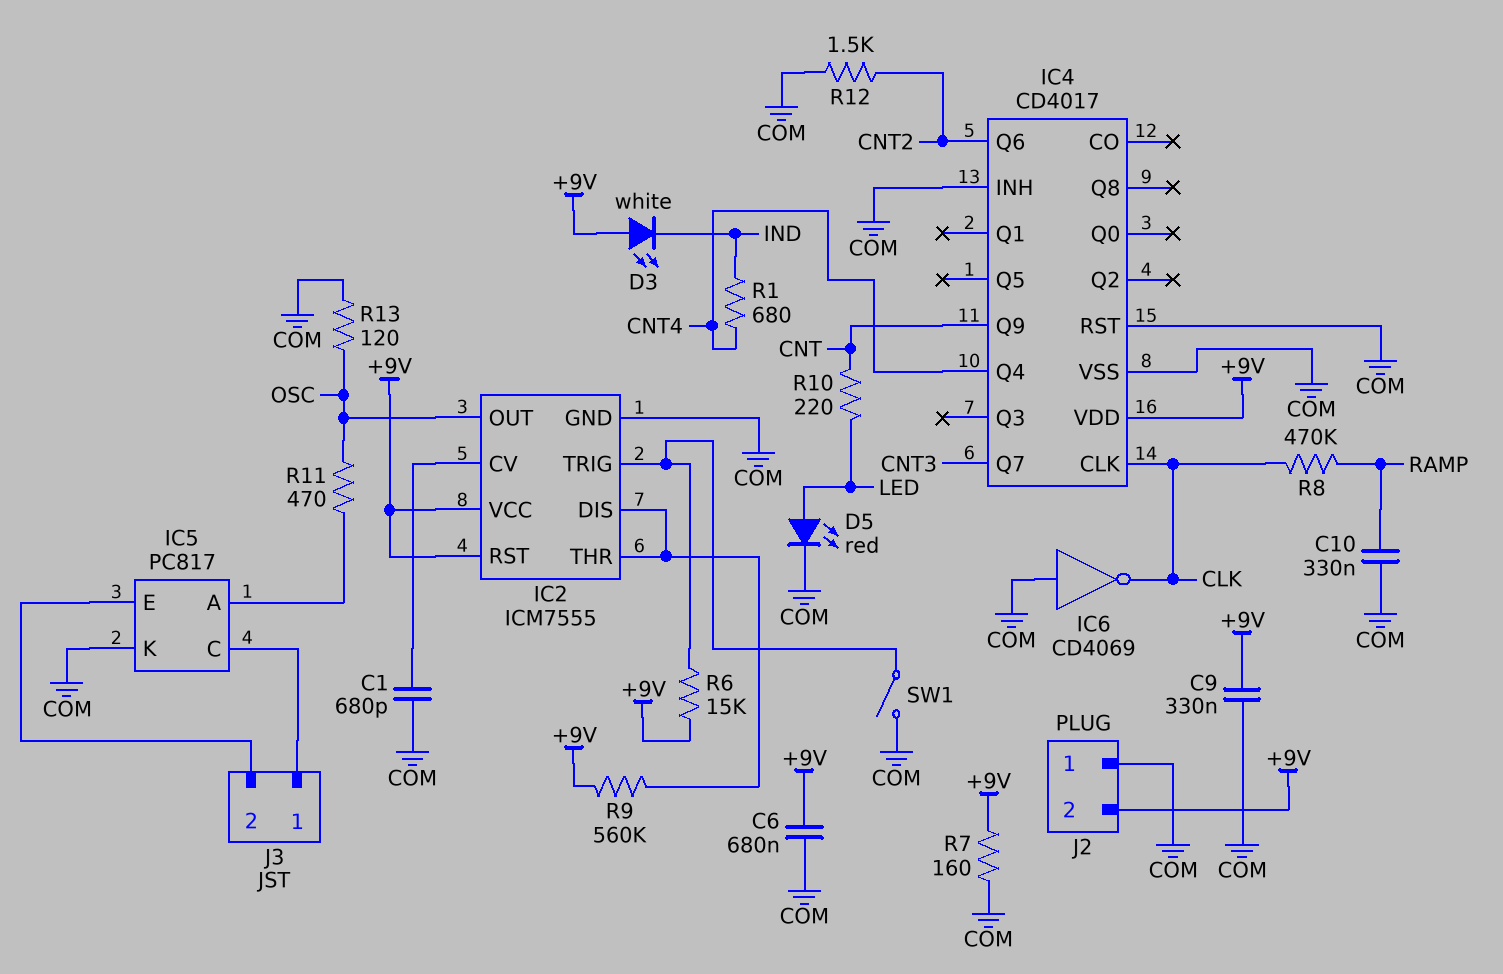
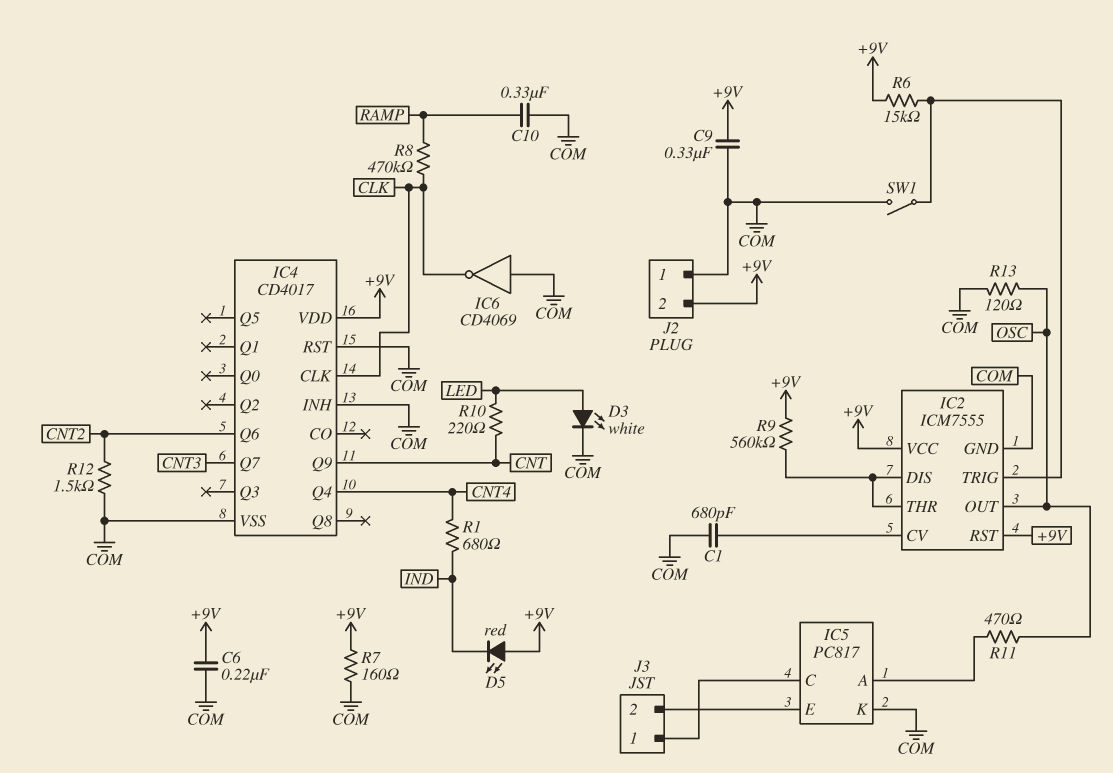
C6: 680nF (+9V, COM) -> 220nF (+9V, COM)
D3: LED white (A +9V, K IND) -> LED white (A LED, K COM)
D5: LED red (A LED, K COM) -> LED red (A +9V, K IND)

